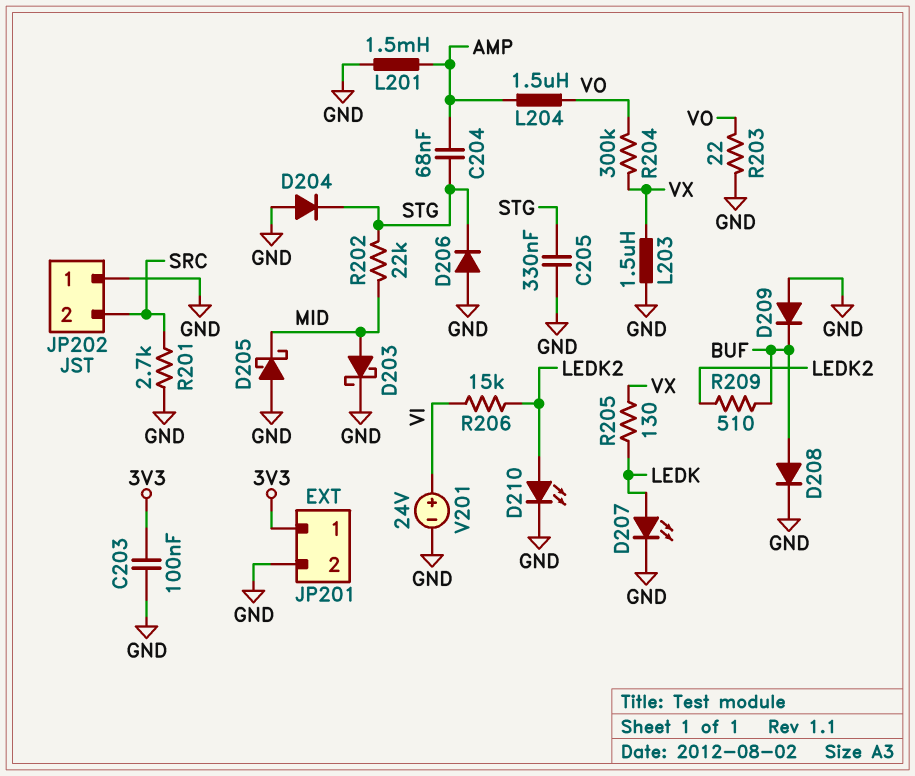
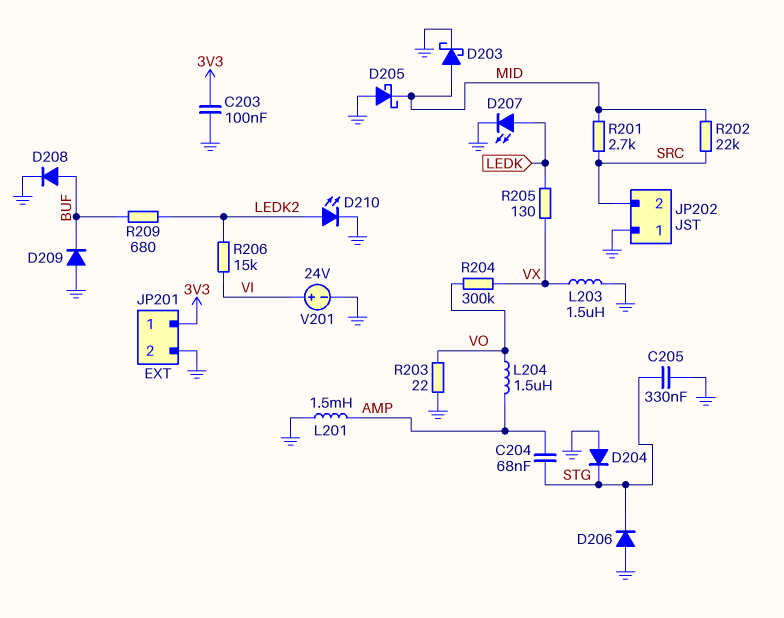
R201: 2.7k (GND, SRC) -> 2.7k (MID, SRC)
R202: 22k (MID, STG) -> 22k (MID, SRC)
R209: 510 (BUF, LEDK2) -> 680 (BUF, LEDK2)

